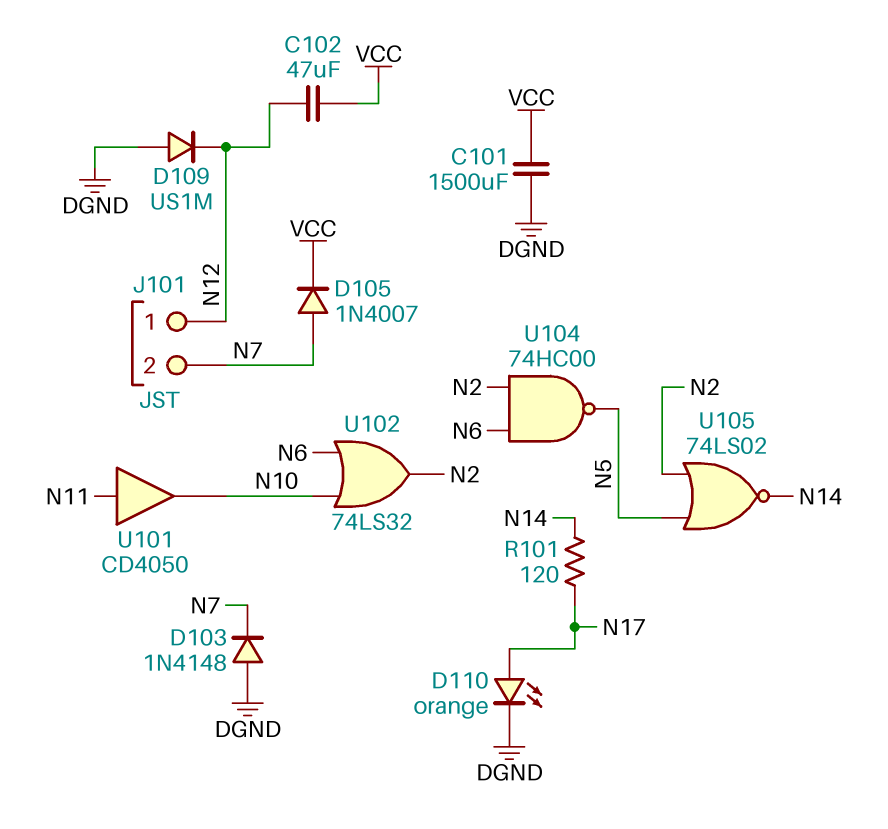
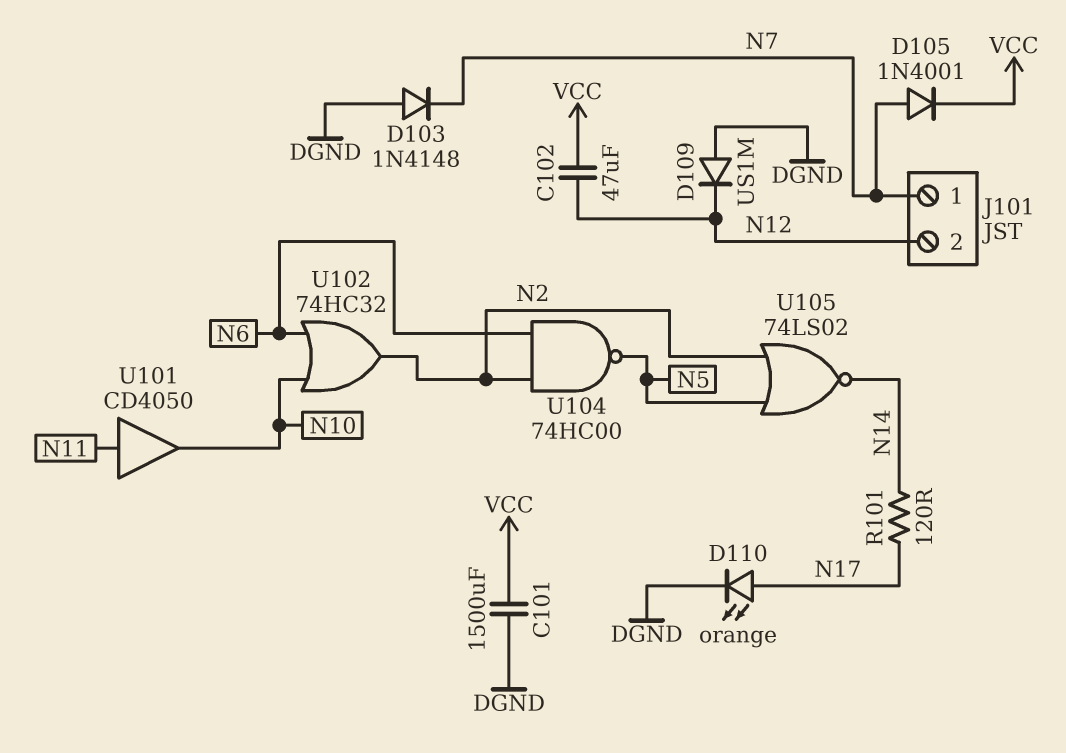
D105: diode 1N4007 (A N7, K VCC) -> diode 1N4001 (A N7, K VCC)
J101 pin 1: N12 -> N7
J101 pin 2: N7 -> N12
U102: OR 74LS32 (in N6, in N10, out N2) -> OR 74HC32 (in N6, in N10, out N2)

